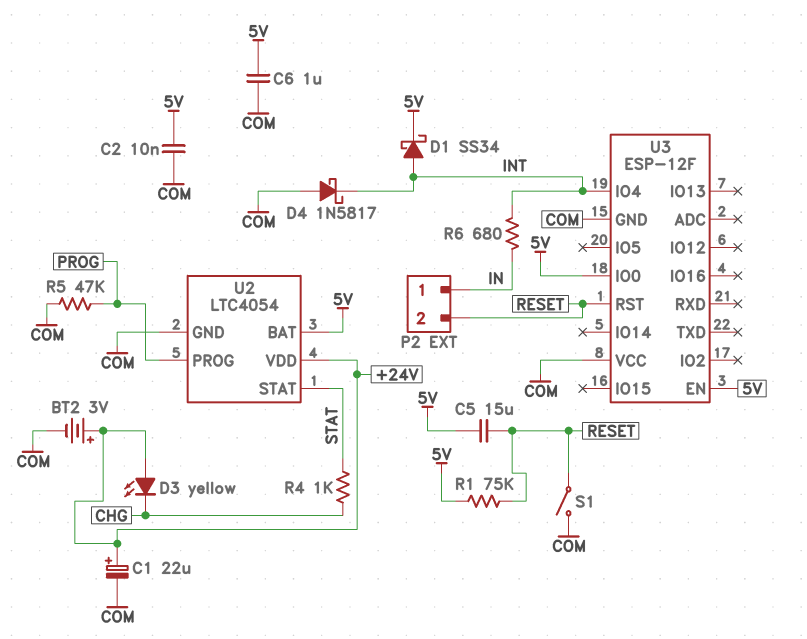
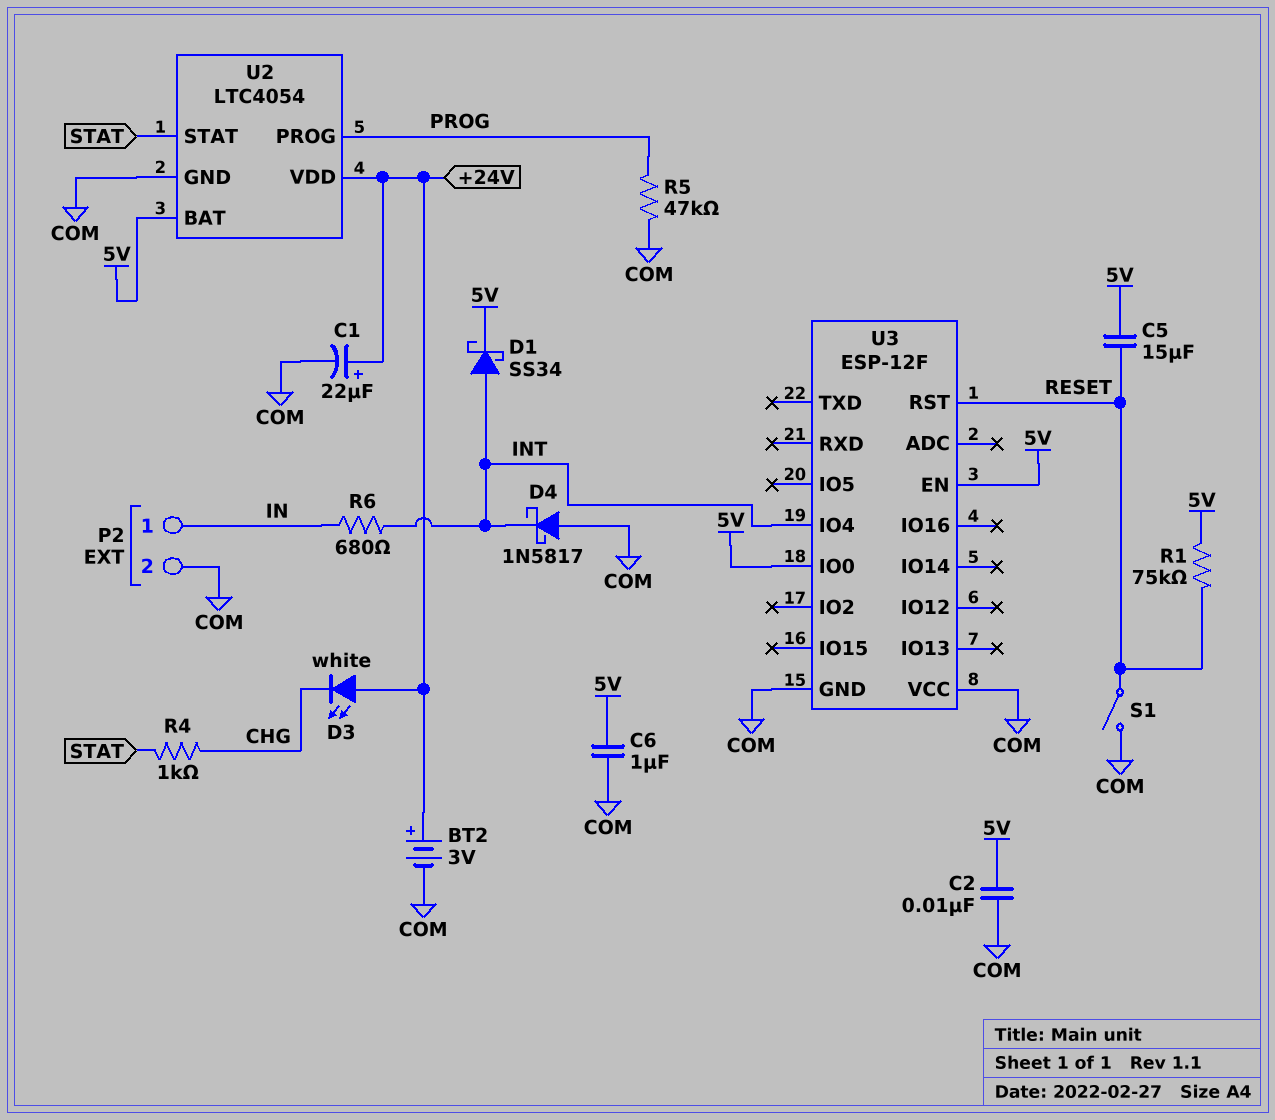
D3: LED yellow (A +24V, K CHG) -> LED white (A +24V, K CHG)
P2 pin 2: RESET -> COM

